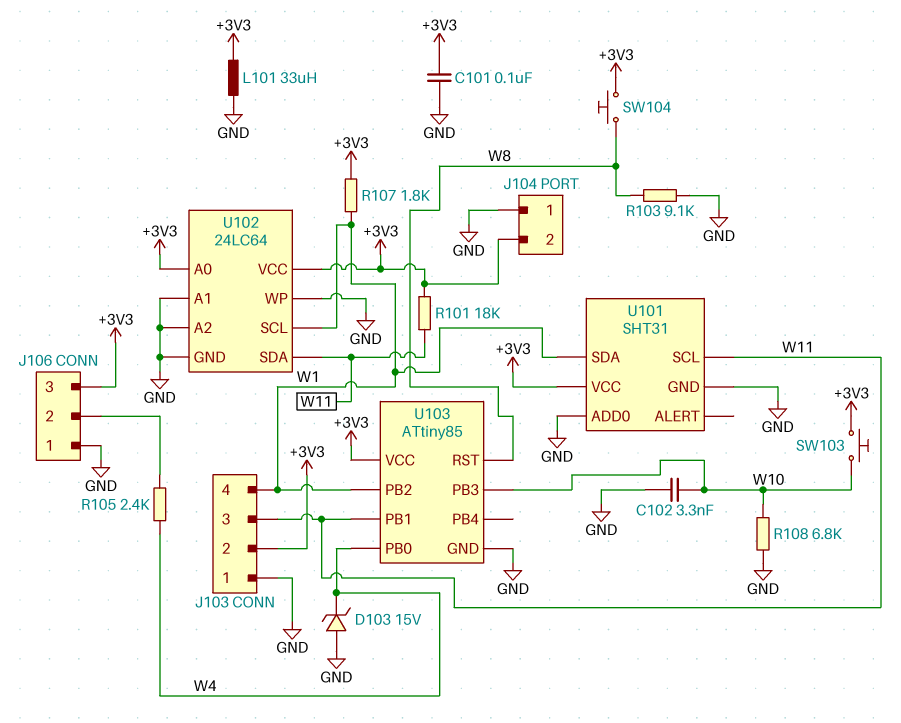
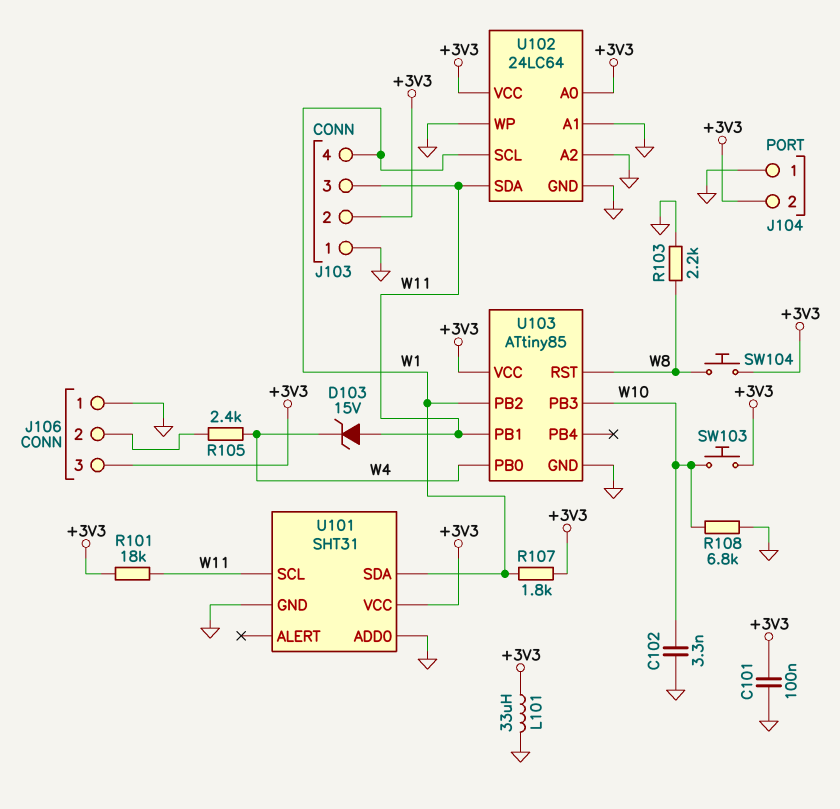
D103: zener 15V (A GND, K W4) -> zener 15V (A W11, K W4)
R103: 9.1k (GND, W8) -> 2.2k (GND, W8)

